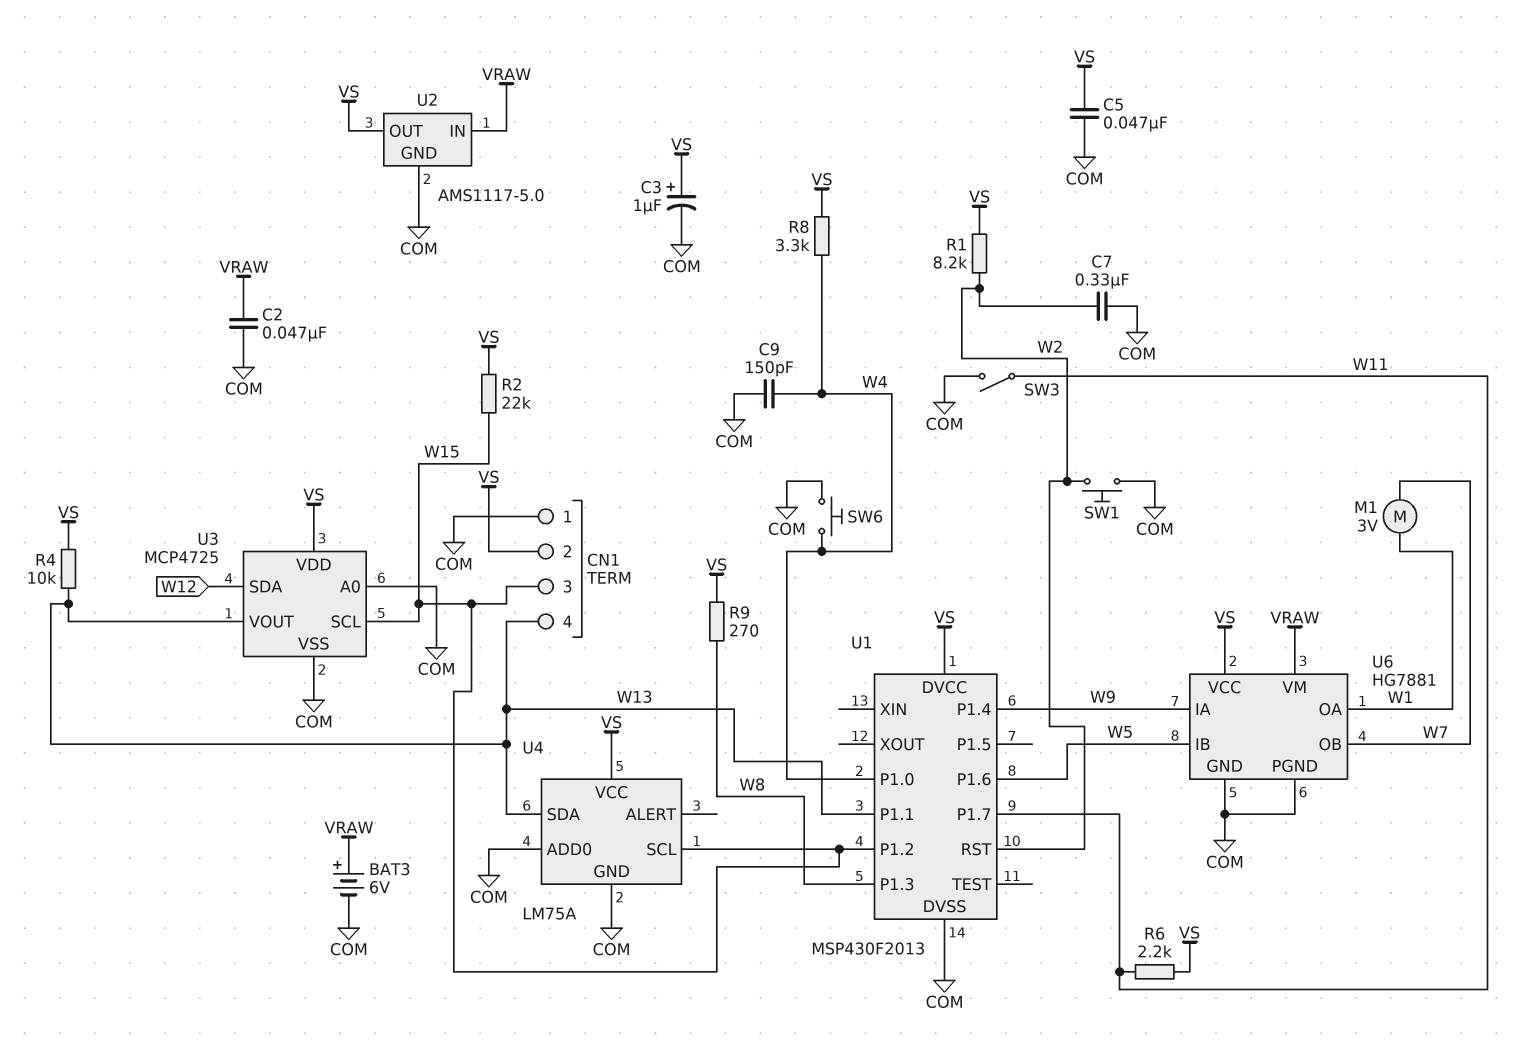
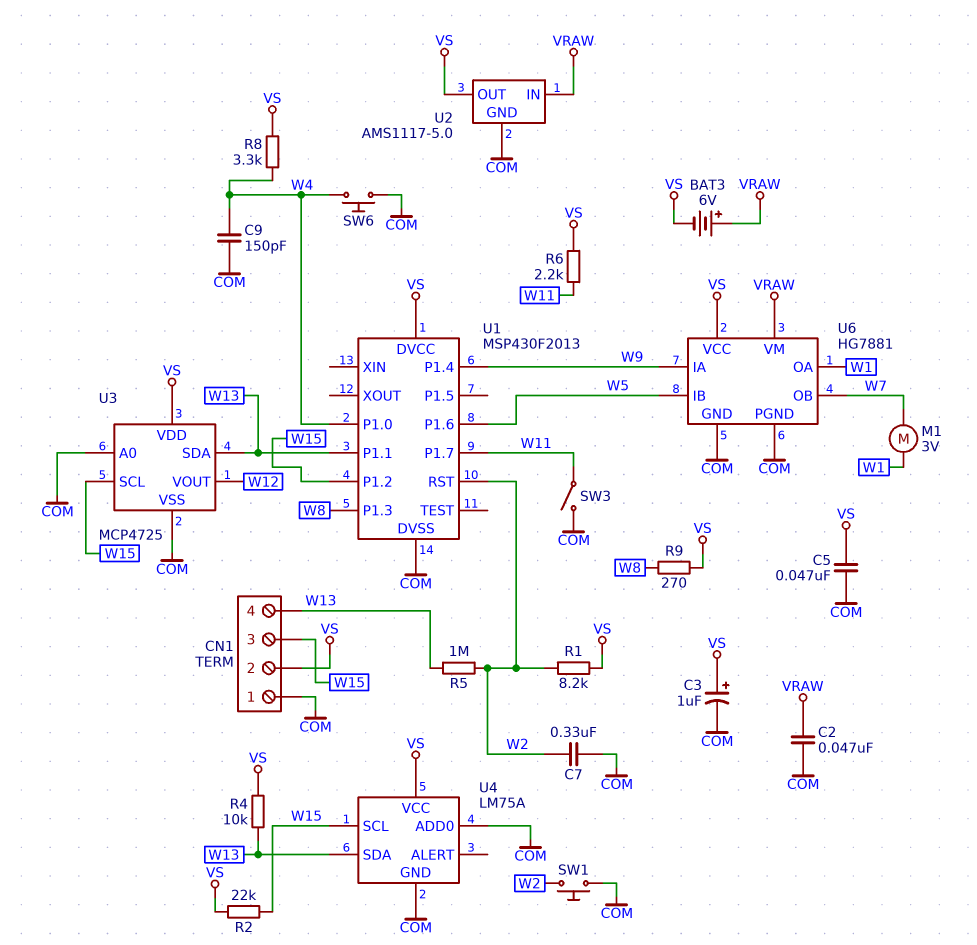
BAT3: 6V (plus VRAW, minus COM) -> 6V (plus VRAW, minus VS)
R5: none -> 1M (W2, W13)
U3 pin SDA: W12 -> W13
U3 pin VOUT: W13 -> W12

